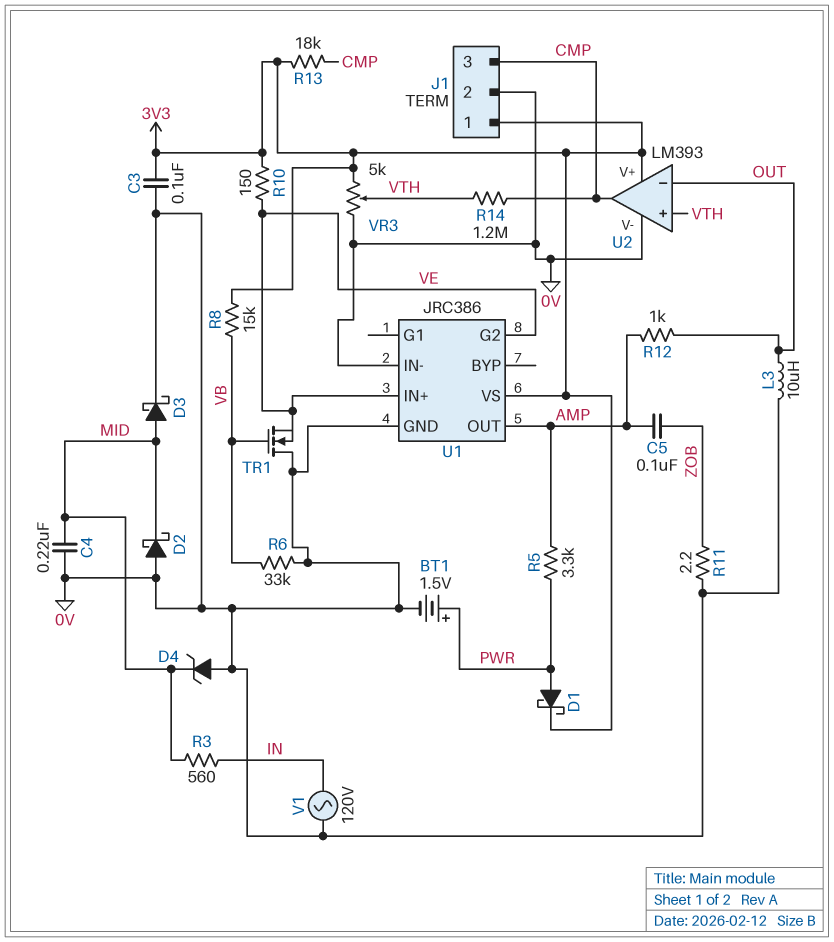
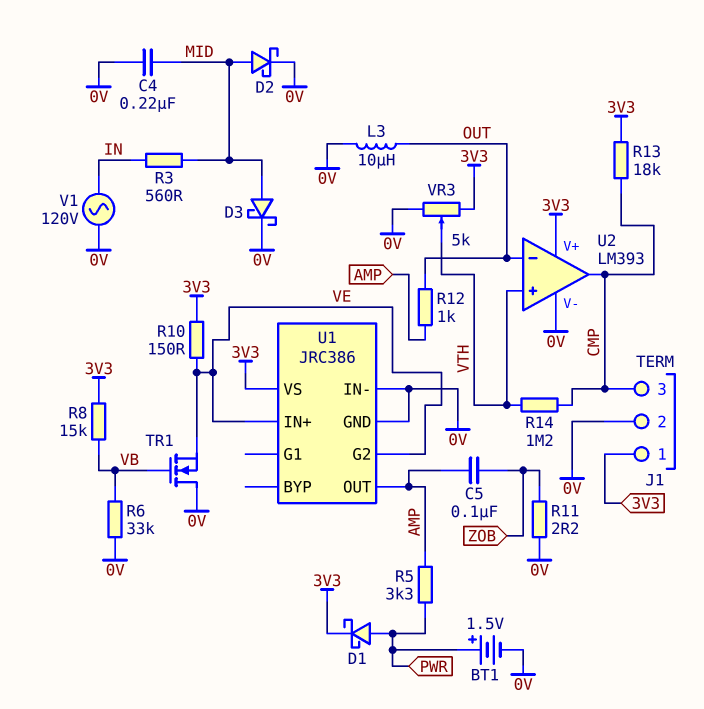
C3: 100nF (0V, 3V3) -> none
D2: schottky (A 0V, K MID) -> schottky (A MID, K 0V)
D4: zener (A 0V, K MID) -> none

